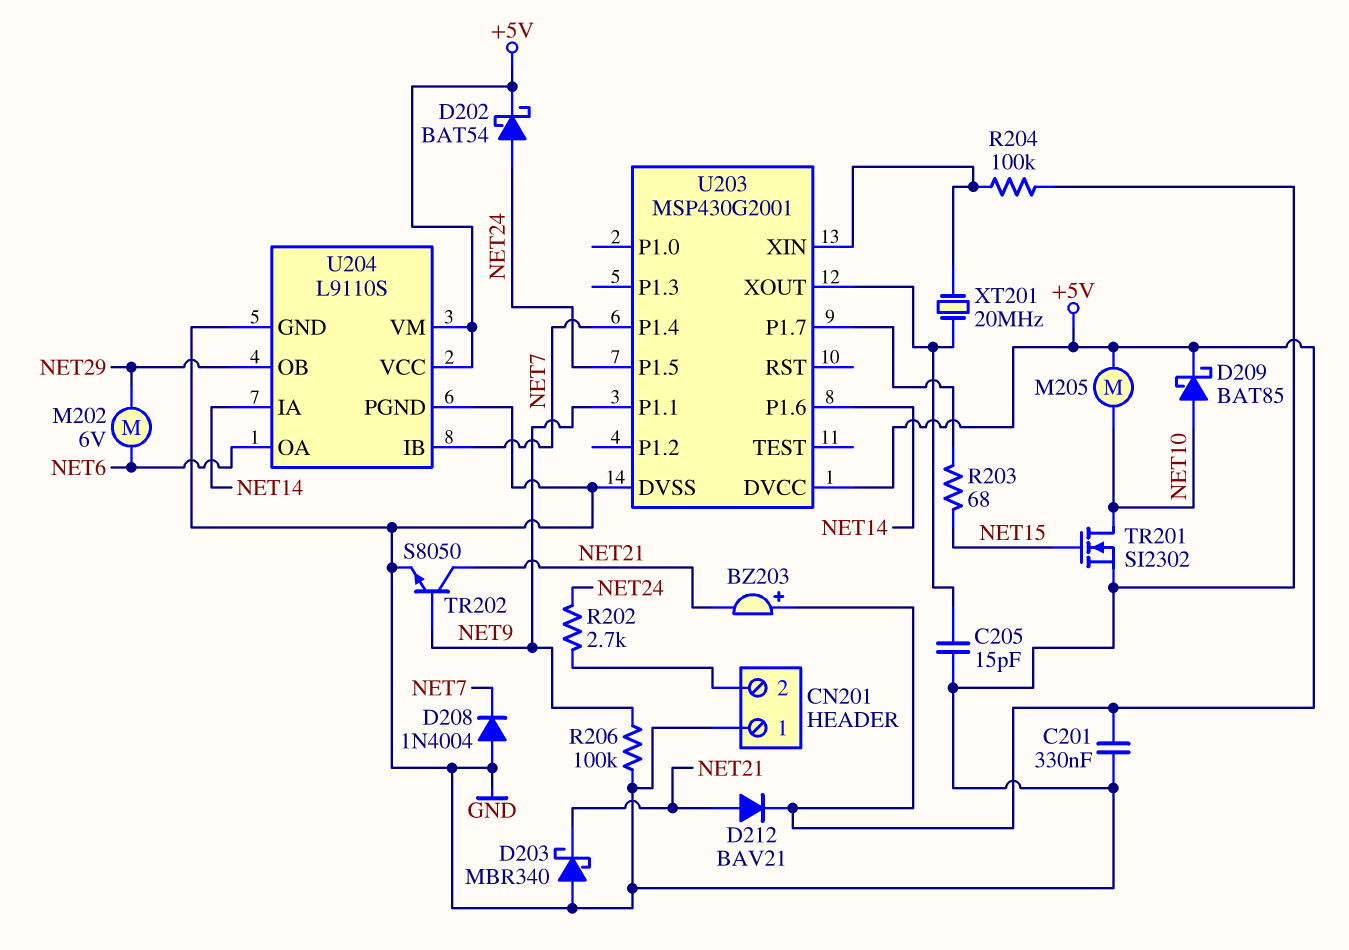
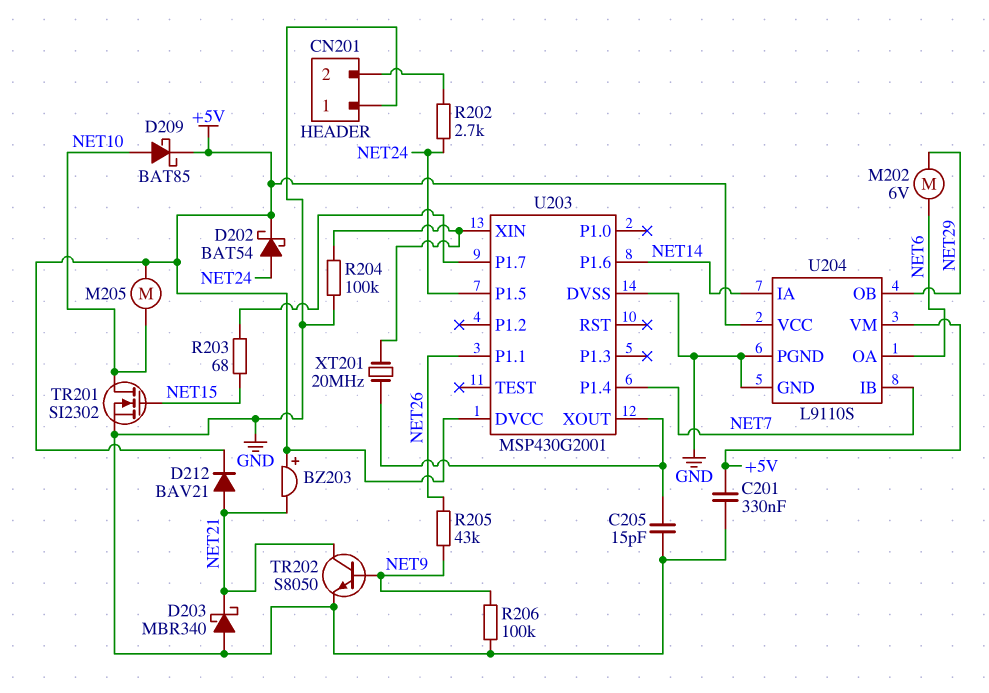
D208: diode 1N4004 (A GND, K NET7) -> none
R205: none -> 43k (NET9, NET26)
U203 pin P1.1: NET9 -> NET26

